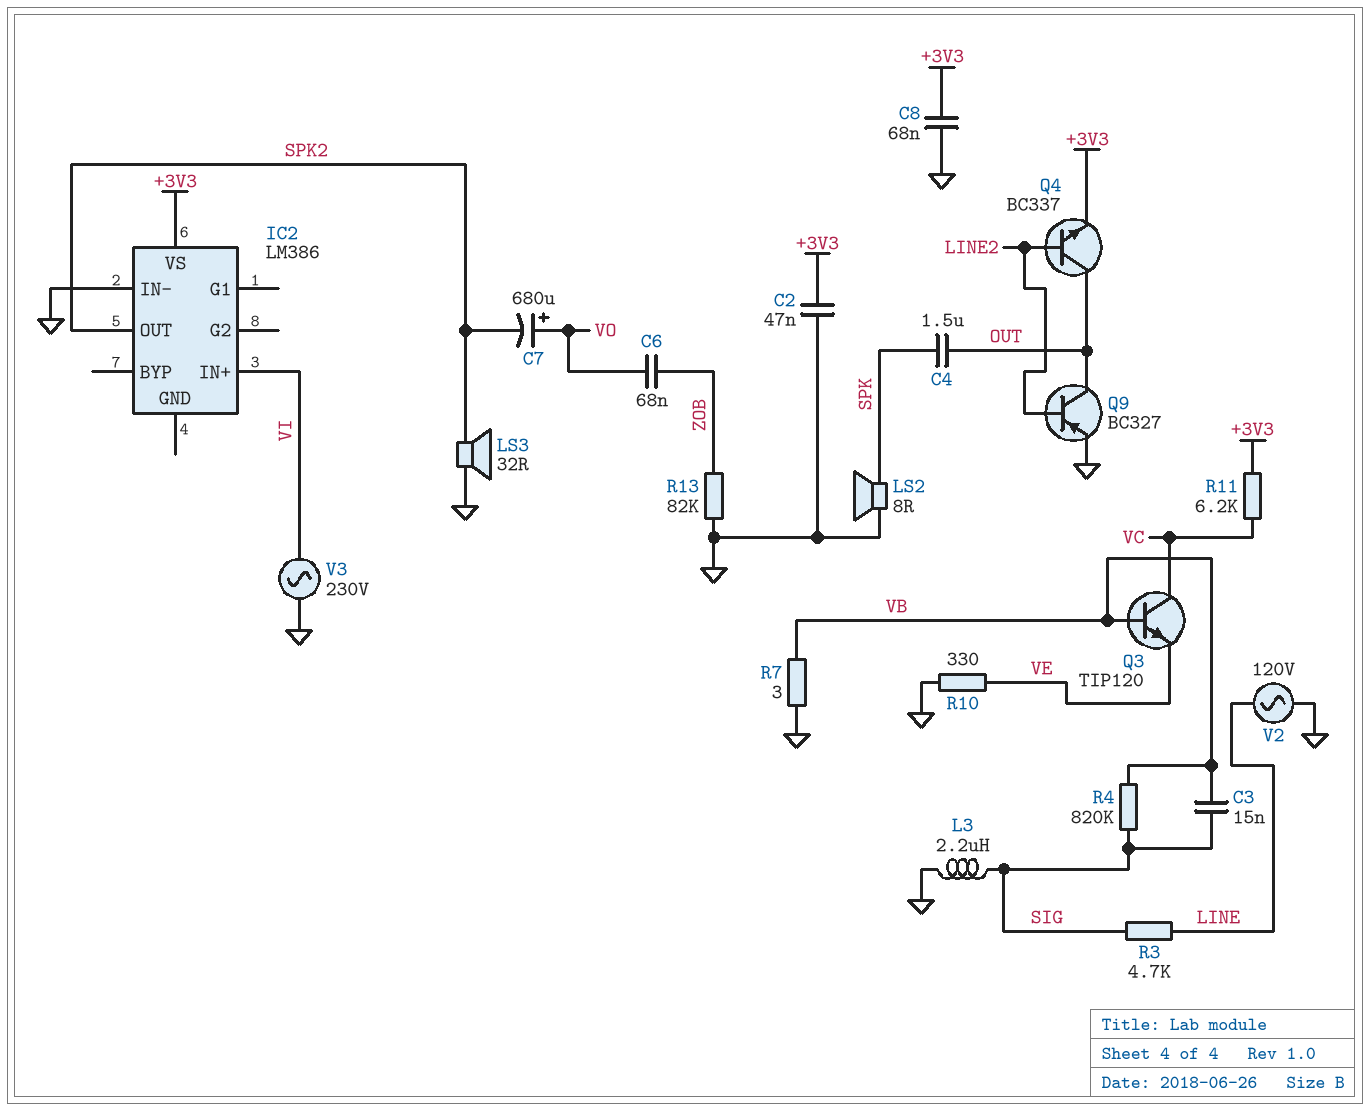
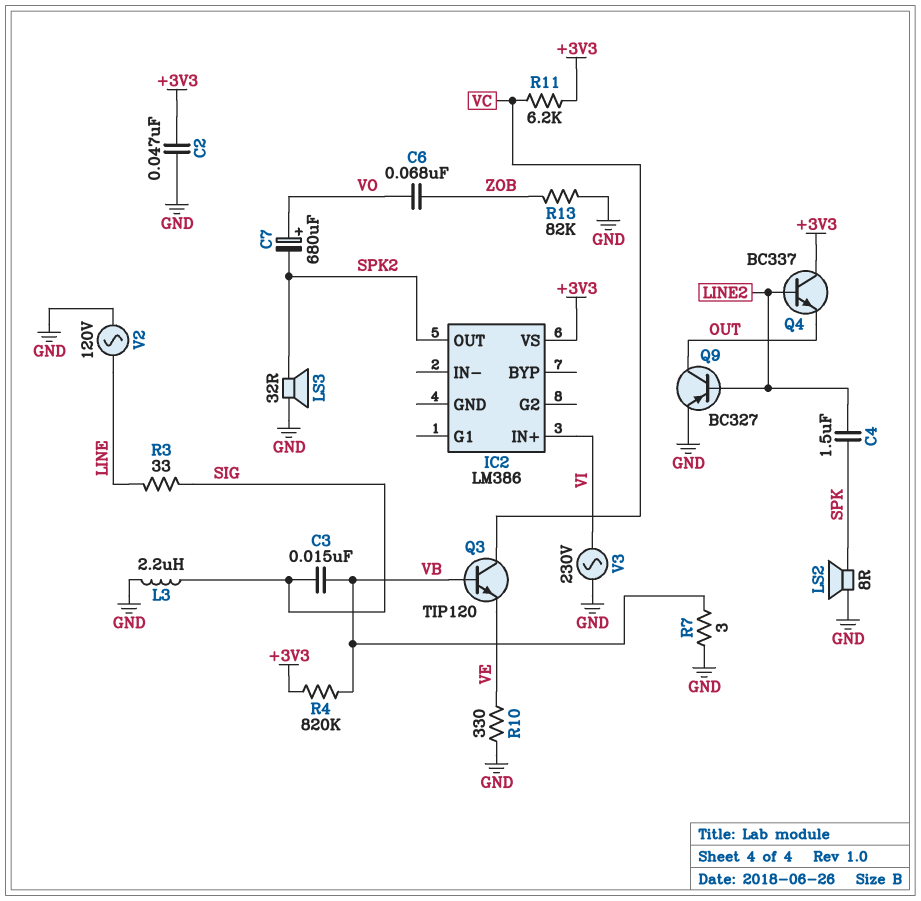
C4: 1.5uF (OUT, SPK) -> 1.5uF (LINE2, SPK)
C8: 68nF (+3V3, GND) -> none
IC2 pin IN-: GND -> none
Q4: NPN BC337 (B LINE2, C OUT, E +3V3) -> NPN BC337 (B LINE2, C +3V3, E OUT)
R3: 4.7k (LINE, SIG) -> 33 (LINE, SIG)
R4: 820k (SIG, VB) -> 820k (+3V3, VB)

